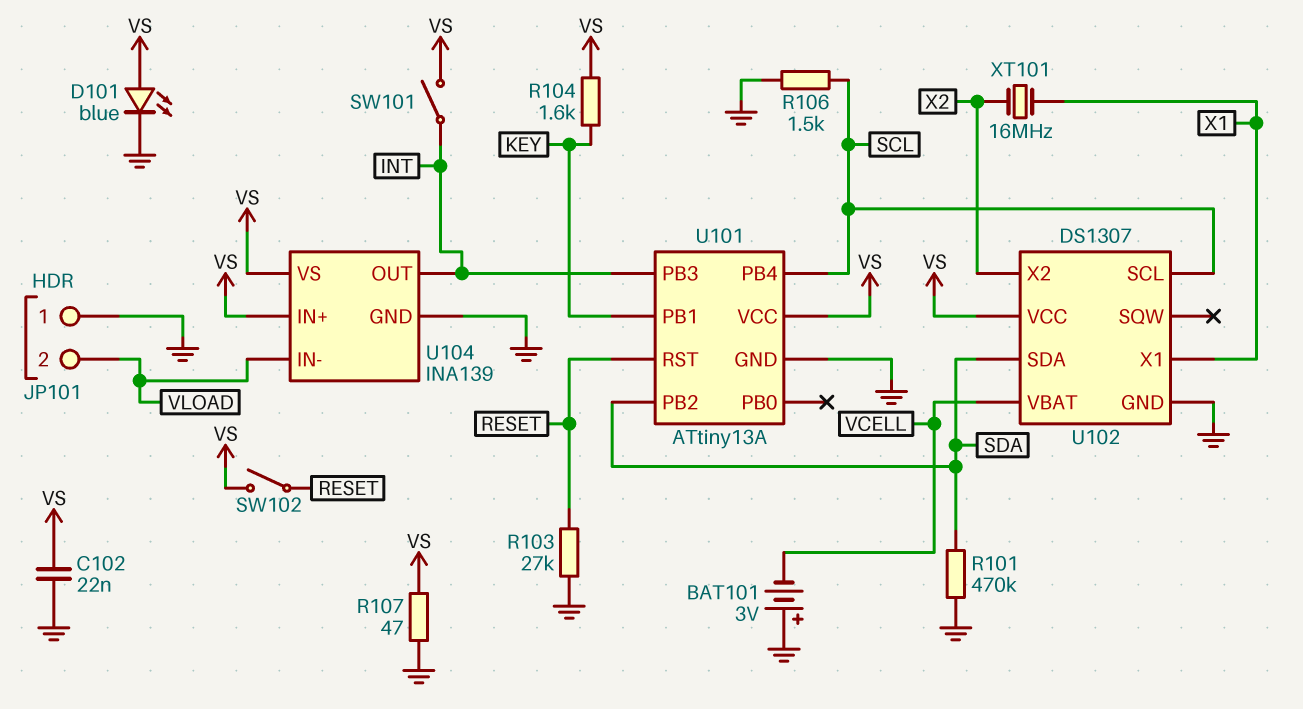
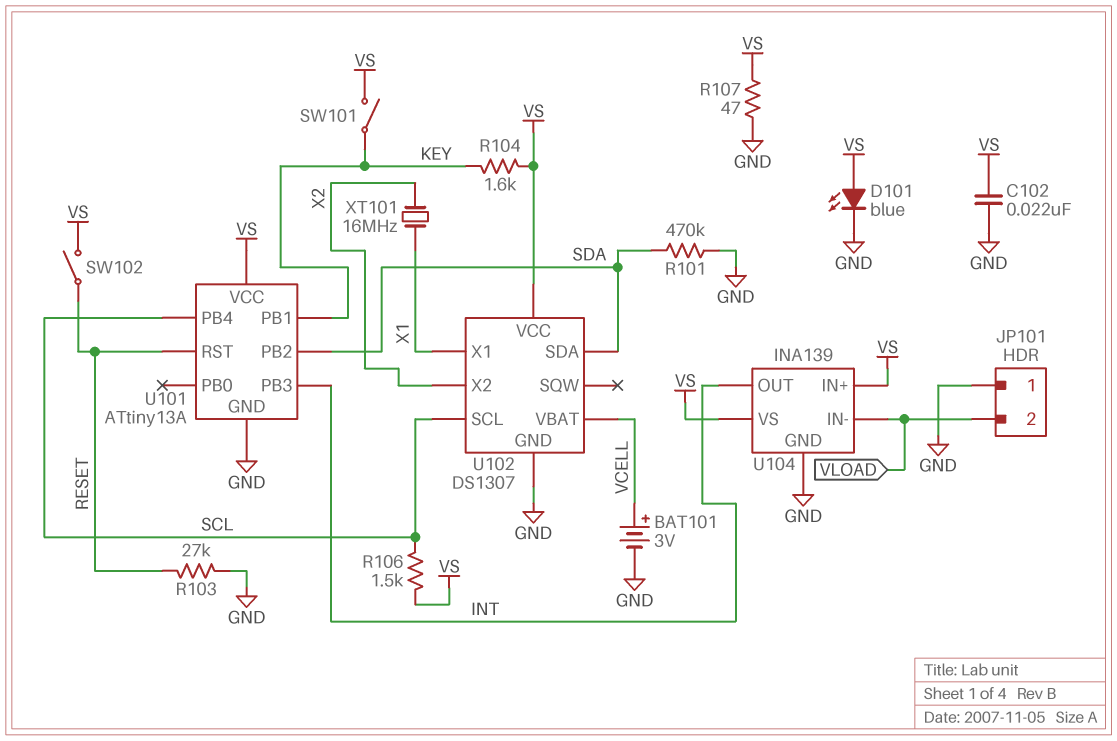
BAT101: 3V (plus GND, minus VCELL) -> 3V (plus VCELL, minus GND)
R106: 1.5k (GND, SCL) -> 1.5k (SCL, VS)
SW101: switch (INT, VS) -> switch (KEY, VS)

